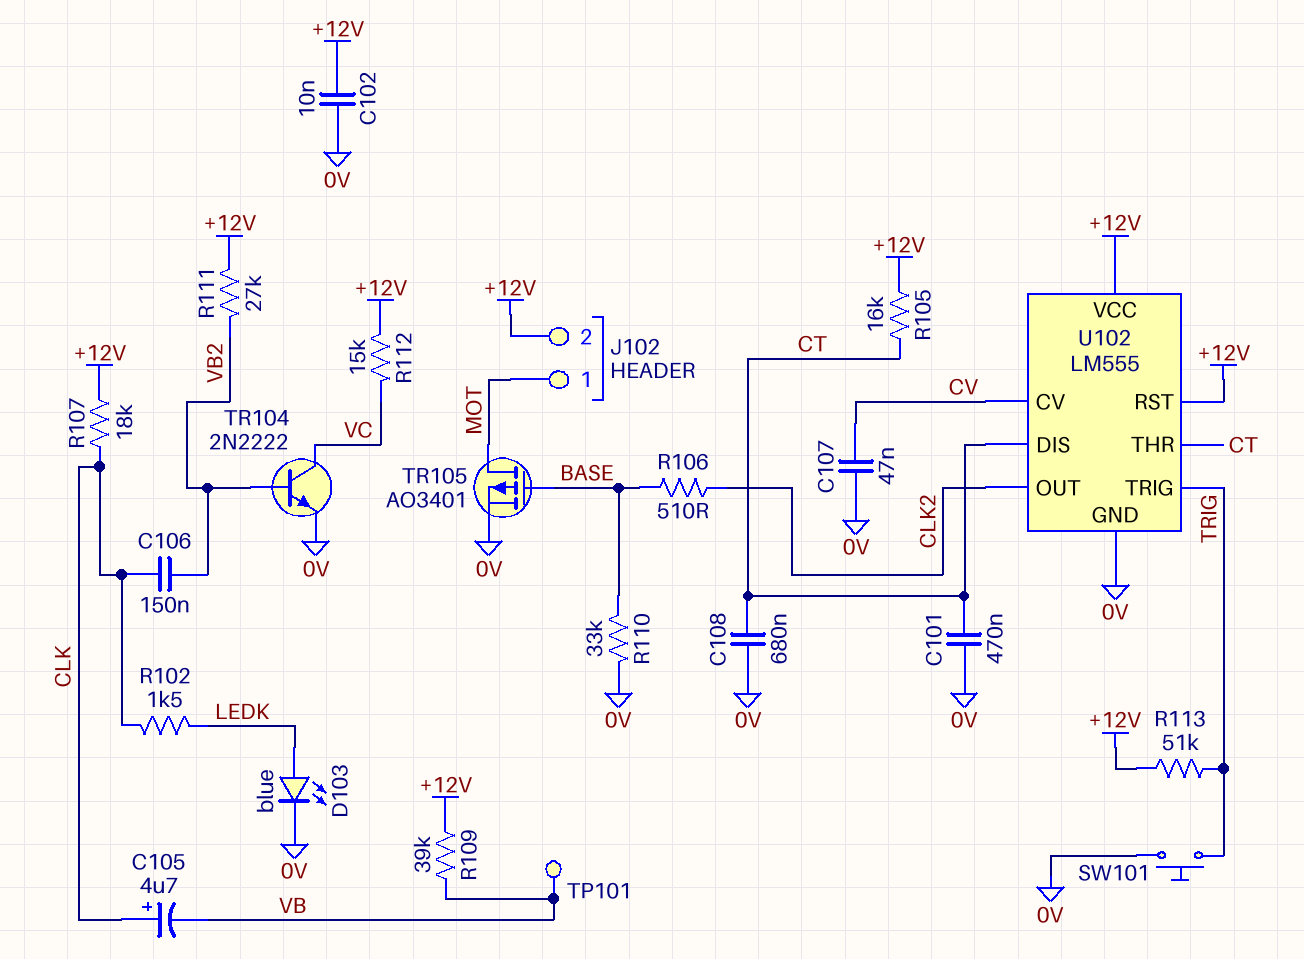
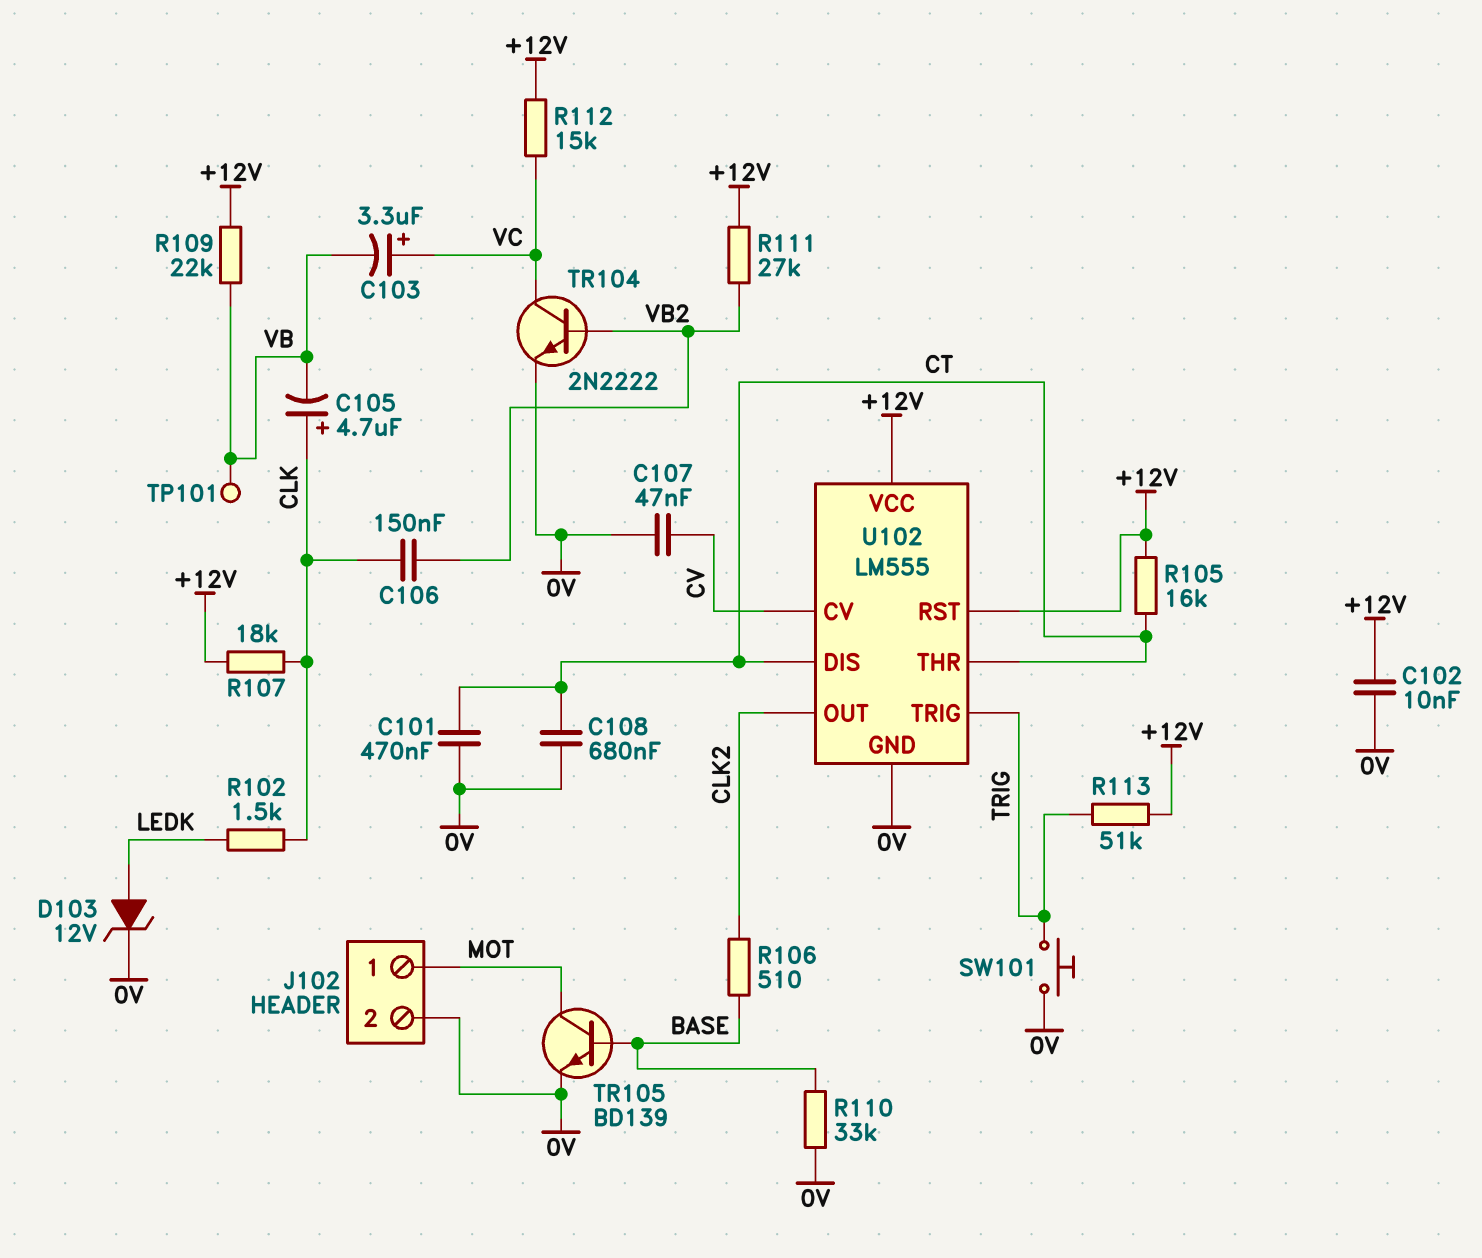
C103: none -> 3.3uF (plus VC, minus VB)
D103: LED blue (A LEDK, K 0V) -> zener 12V (A LEDK, K 0V)
J102 pin 2: +12V -> 0V
R109: 39k (+12V, VB) -> 22k (+12V, VB)
TR105: PMOS AO3401 (G BASE, D MOT, S 0V) -> NPN BD139 (B BASE, C MOT, E 0V)

